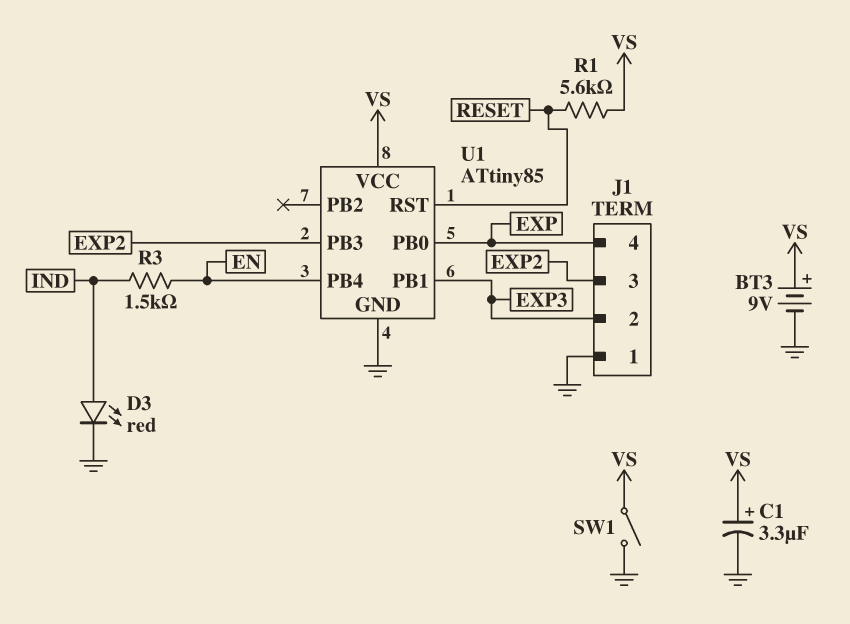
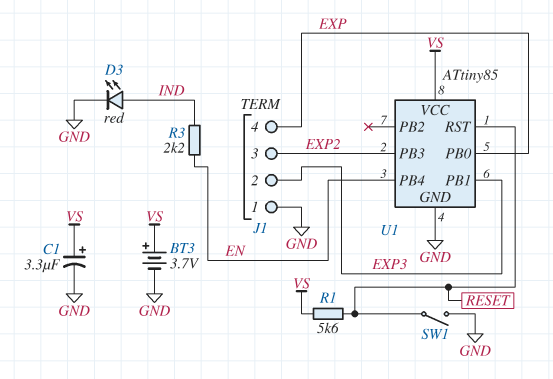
BT3: 9V (plus VS, minus GND) -> 3.7V (plus VS, minus GND)
R3: 1.5k (EN, IND) -> 2.2k (EN, IND)
SW1: switch (GND, VS) -> switch (GND, RESET)

